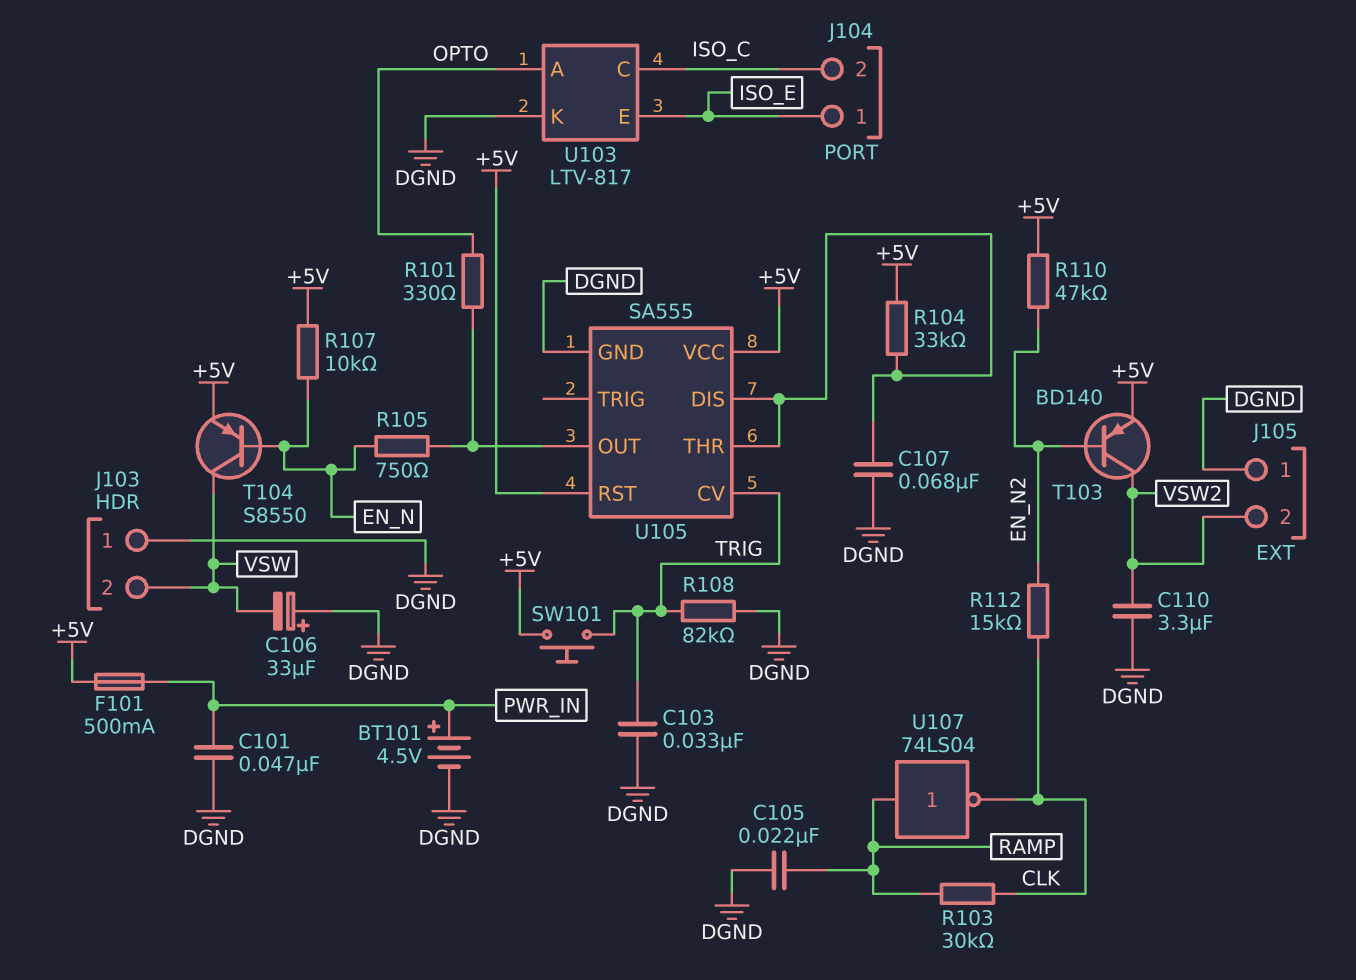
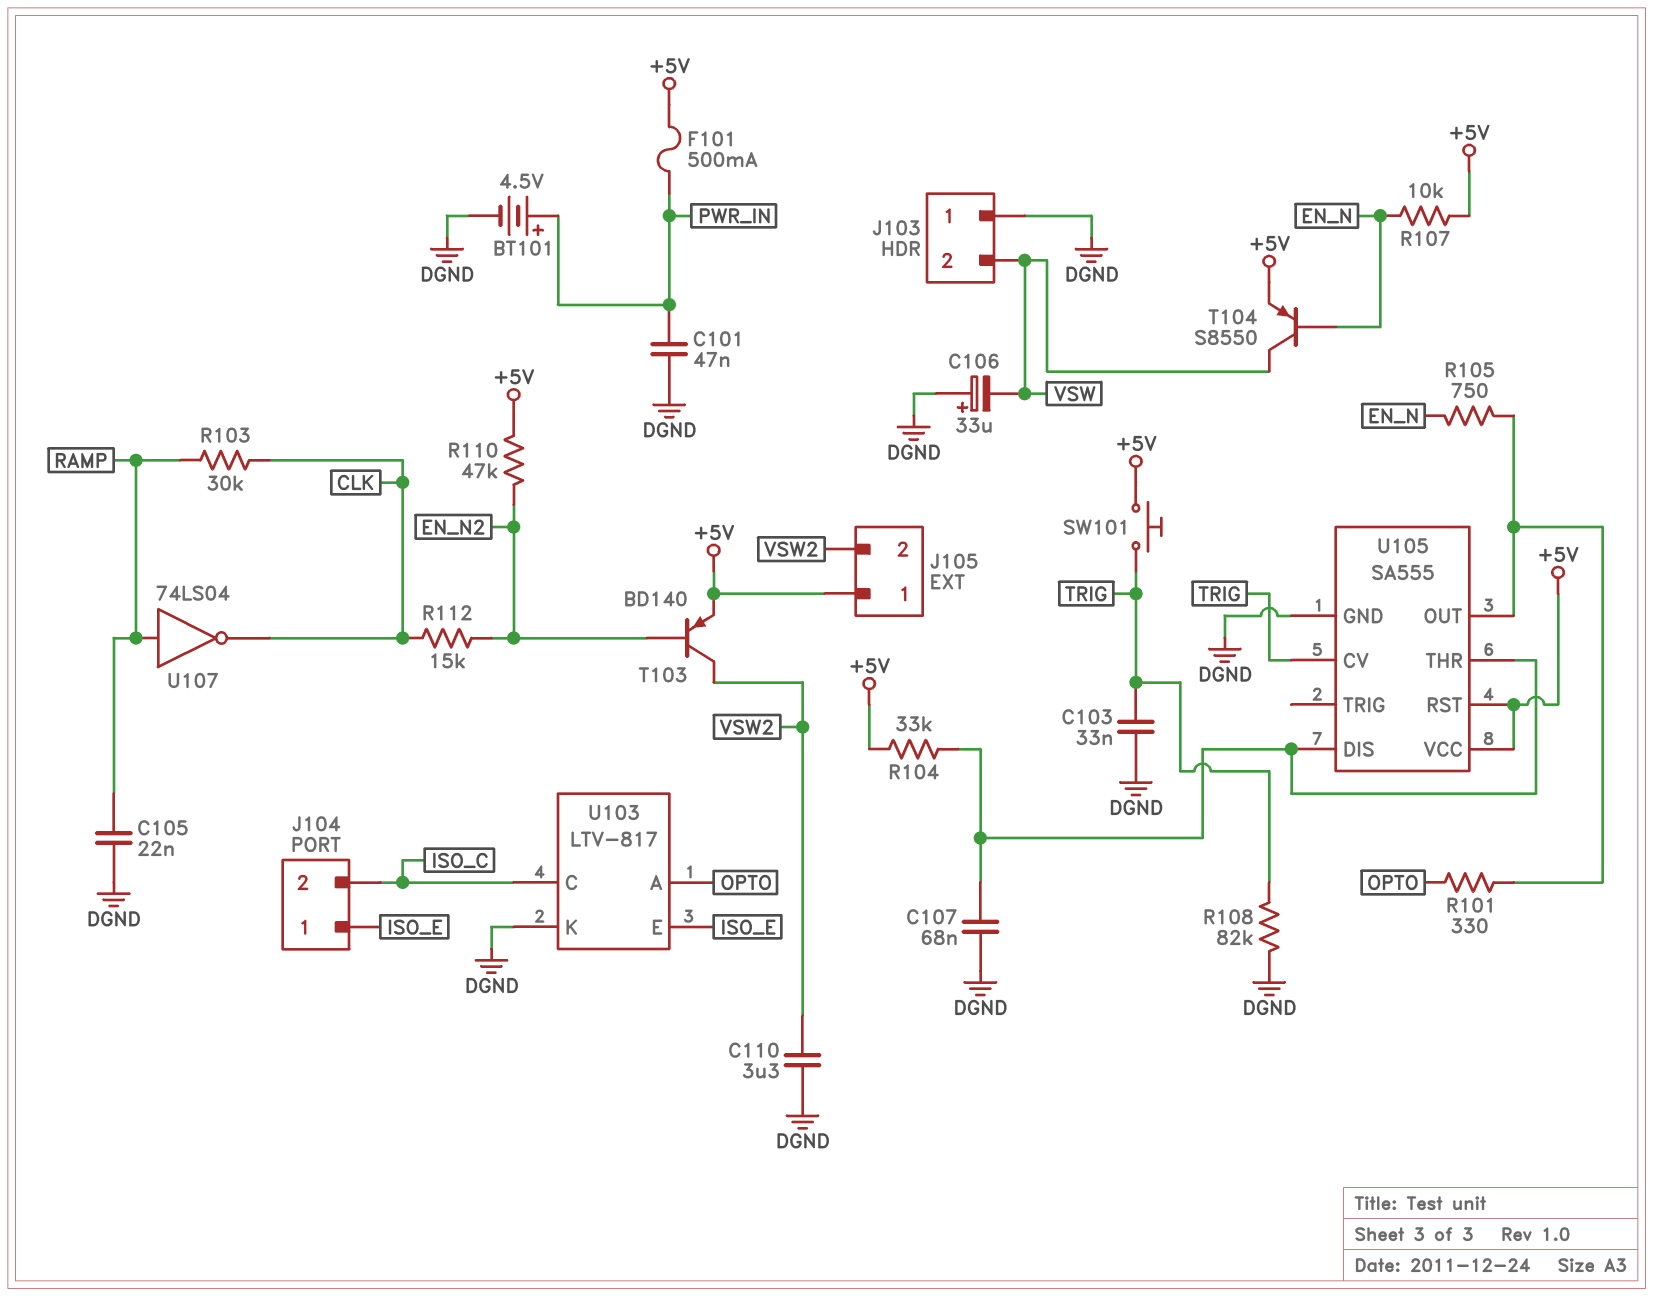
J105 pin 1: DGND -> +5V

